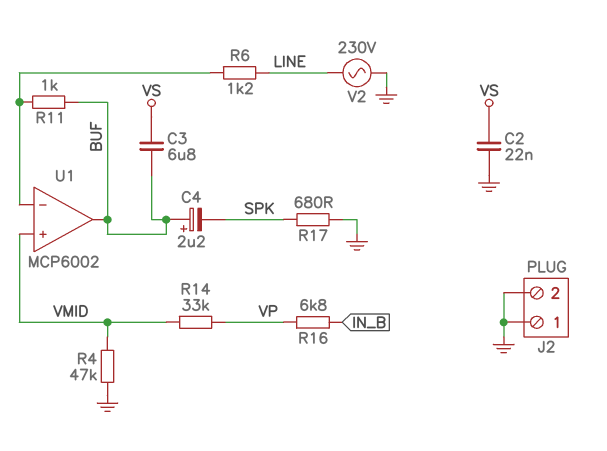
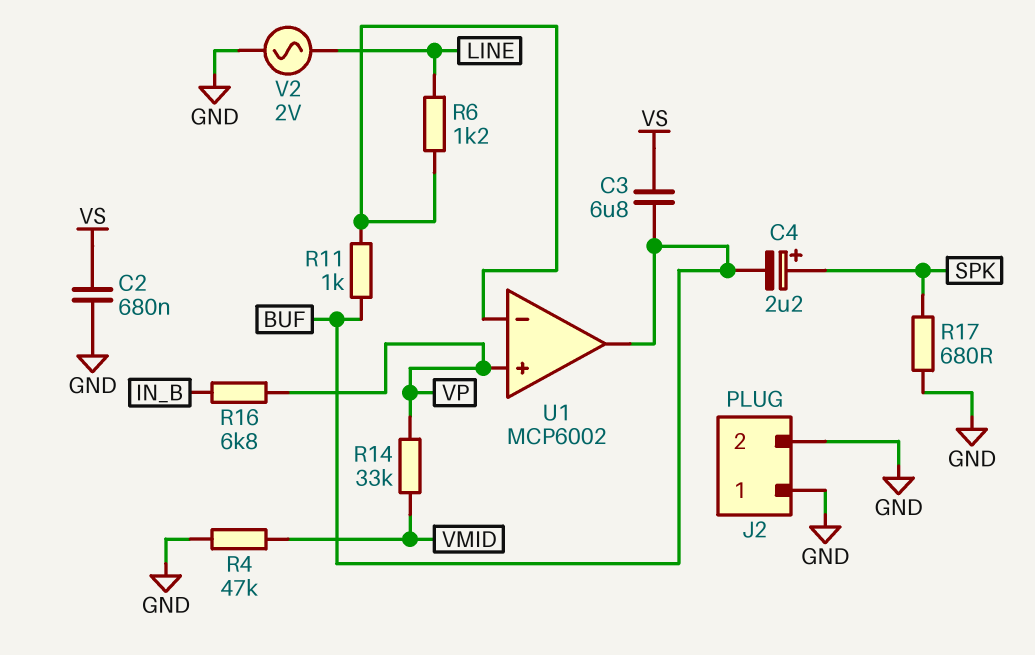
C2: 22nF (GND, VS) -> 680nF (GND, VS)
C4: 2.2uF (plus BUF, minus SPK) -> 2.2uF (plus SPK, minus BUF)
U1 pin in+: VMID -> VP
V2: AC 230V (GND, LINE) -> AC 2V (GND, LINE)

